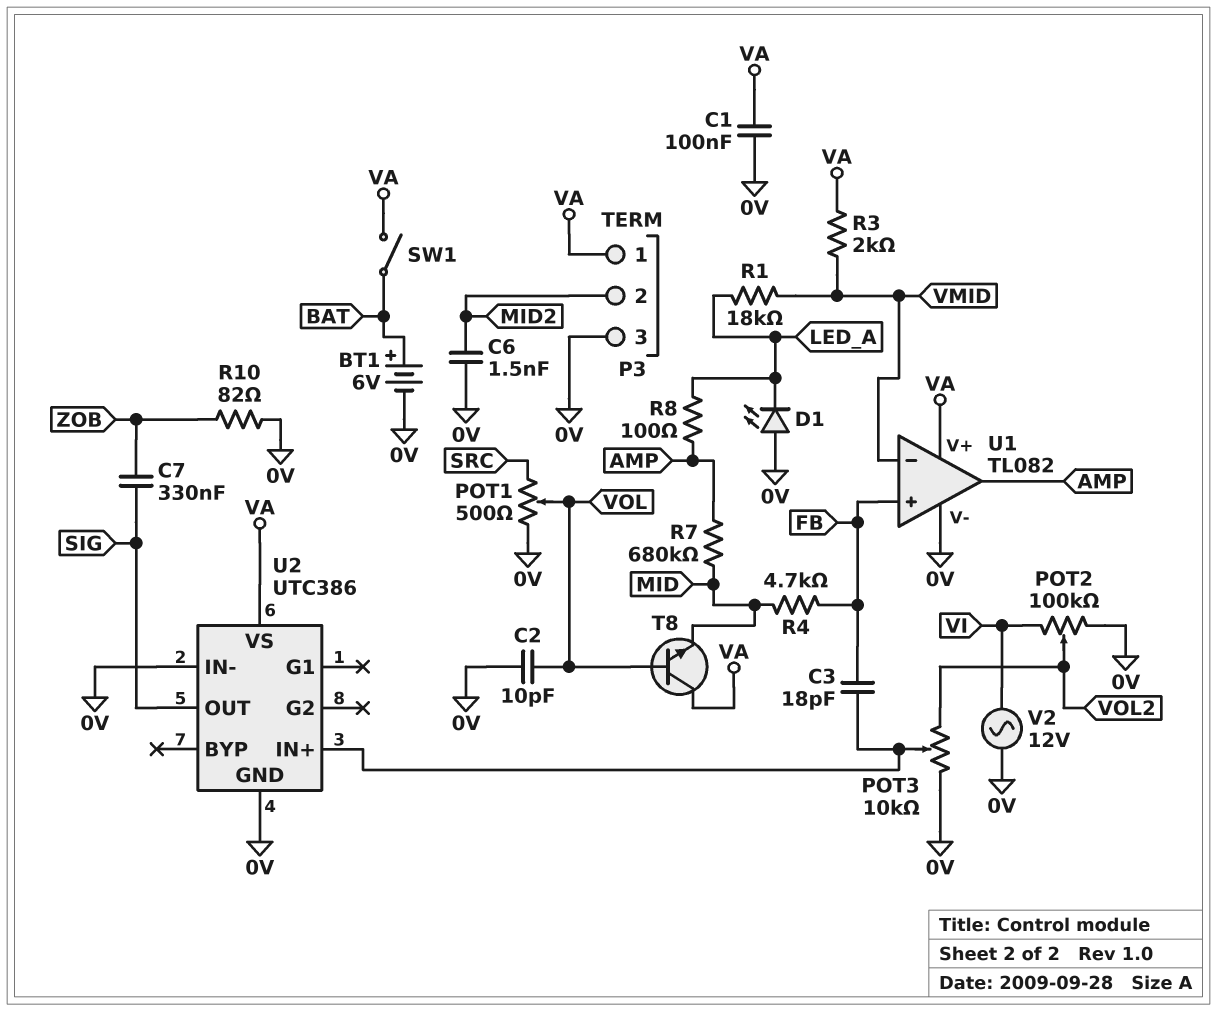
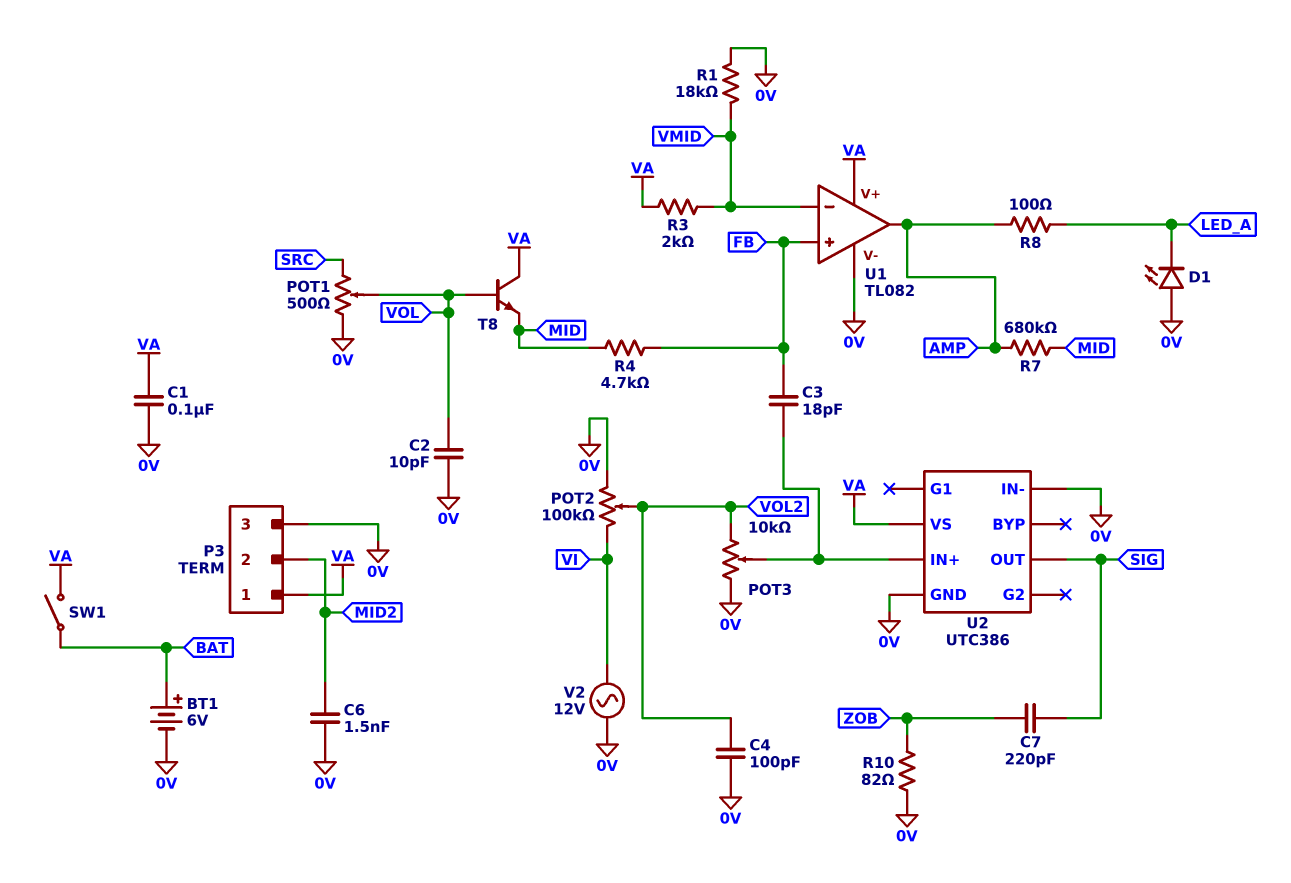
C4: none -> 100pF (0V, VOL2)
C7: 330nF (SIG, ZOB) -> 220pF (SIG, ZOB)
R1: 18k (LED_A, VMID) -> 18k (0V, VMID)

